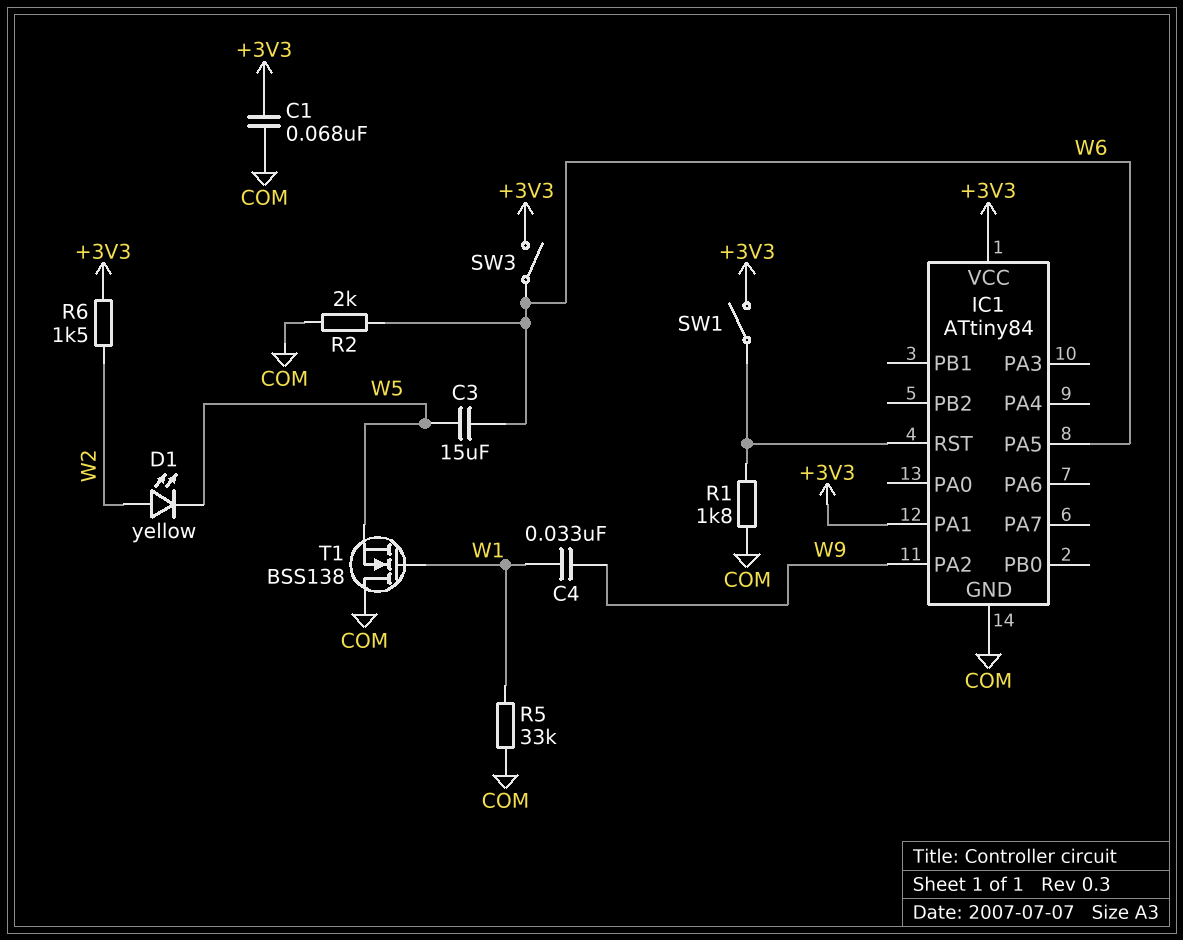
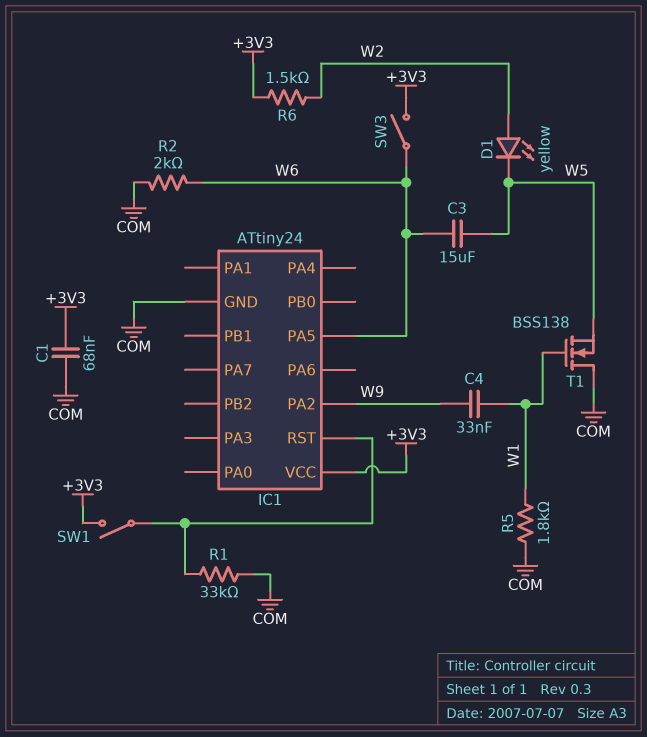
IC1: ATtiny84 -> ATtiny24
IC1 pin PA1: +3V3 -> none
R1: 1.8k (COM, IC1/RST) -> 33k (COM, IC1/RST)
R5: 33k (COM, W1) -> 1.8k (COM, W1)

